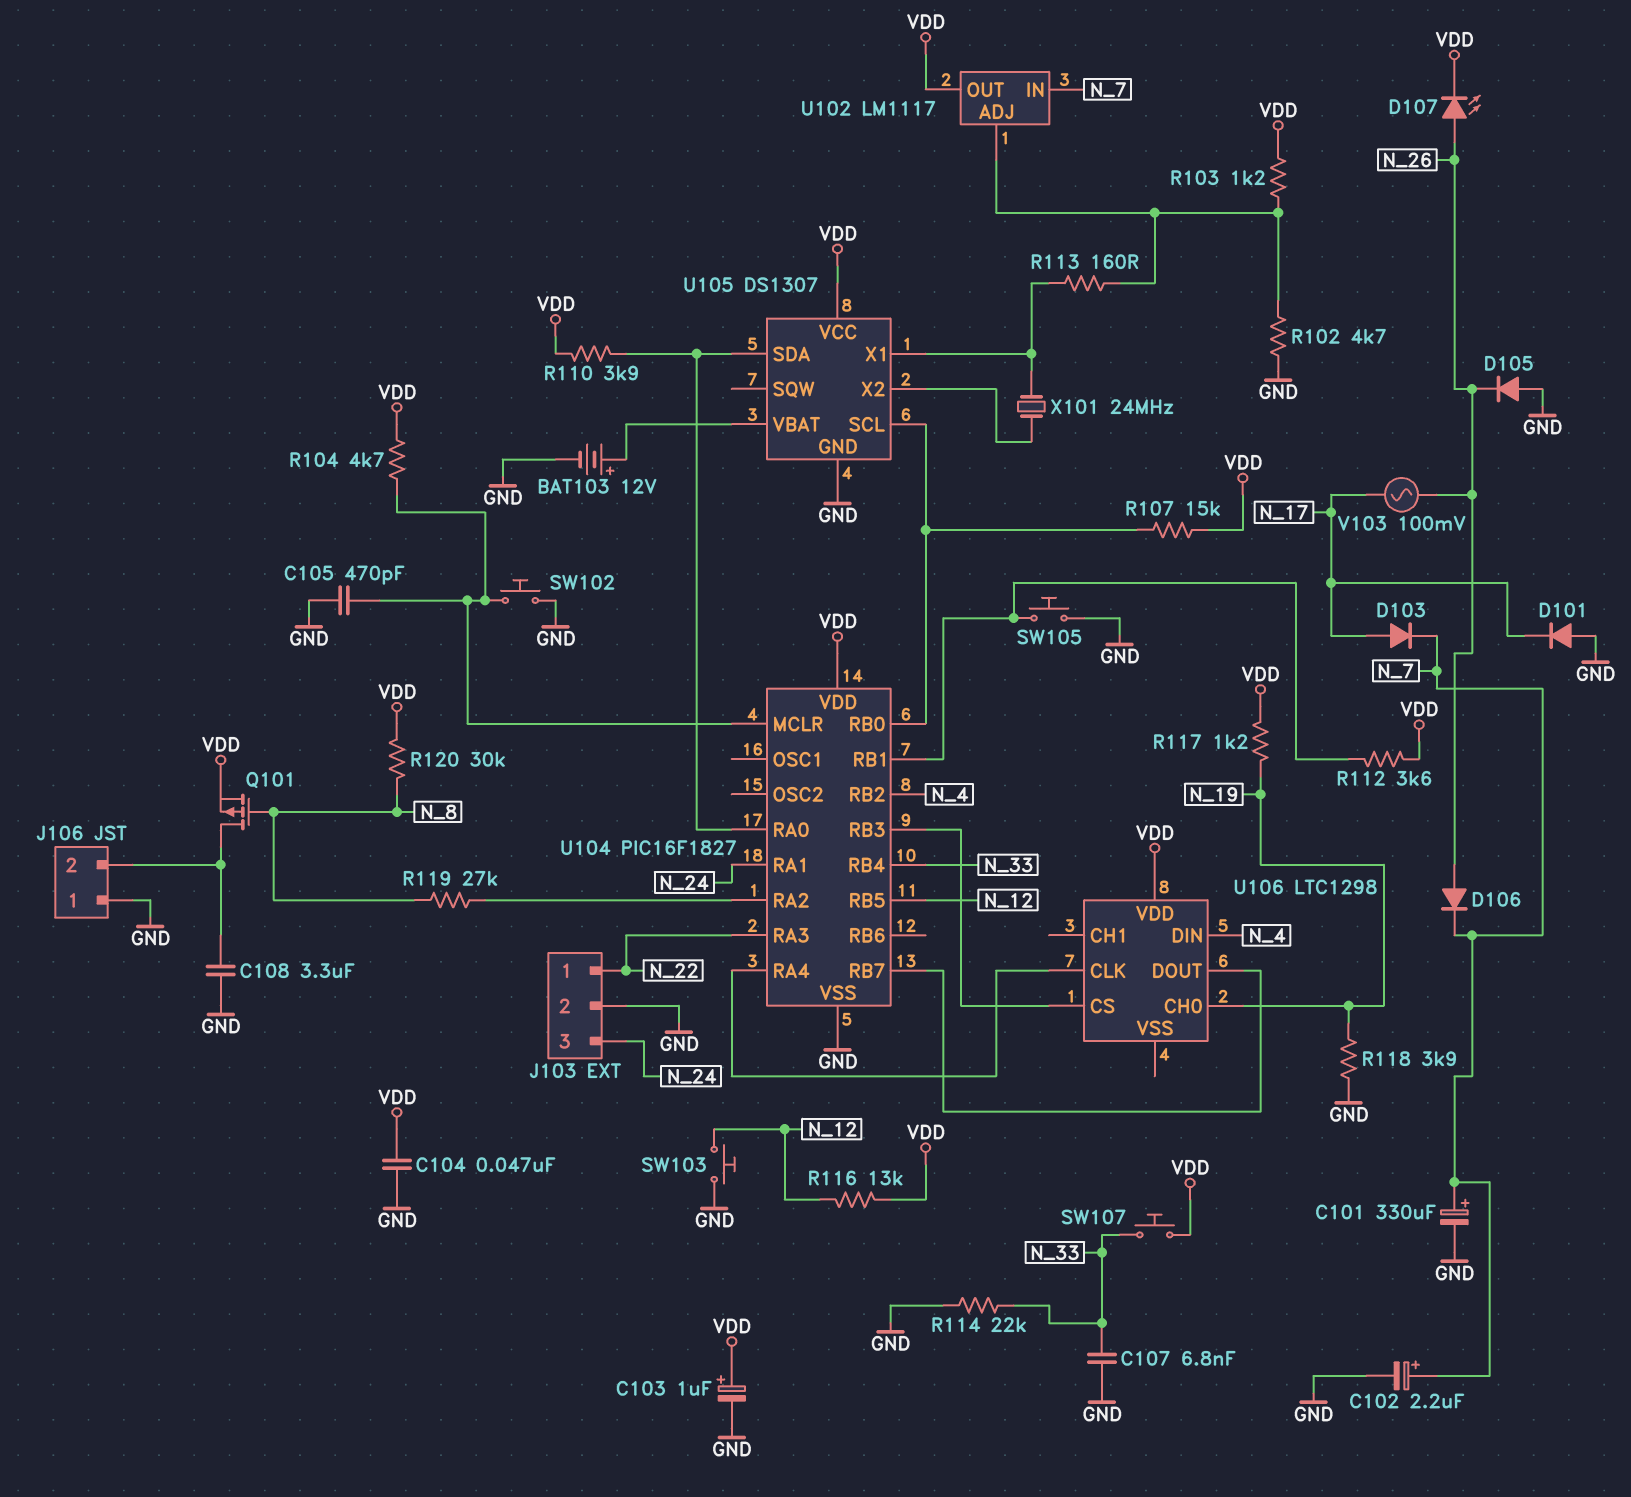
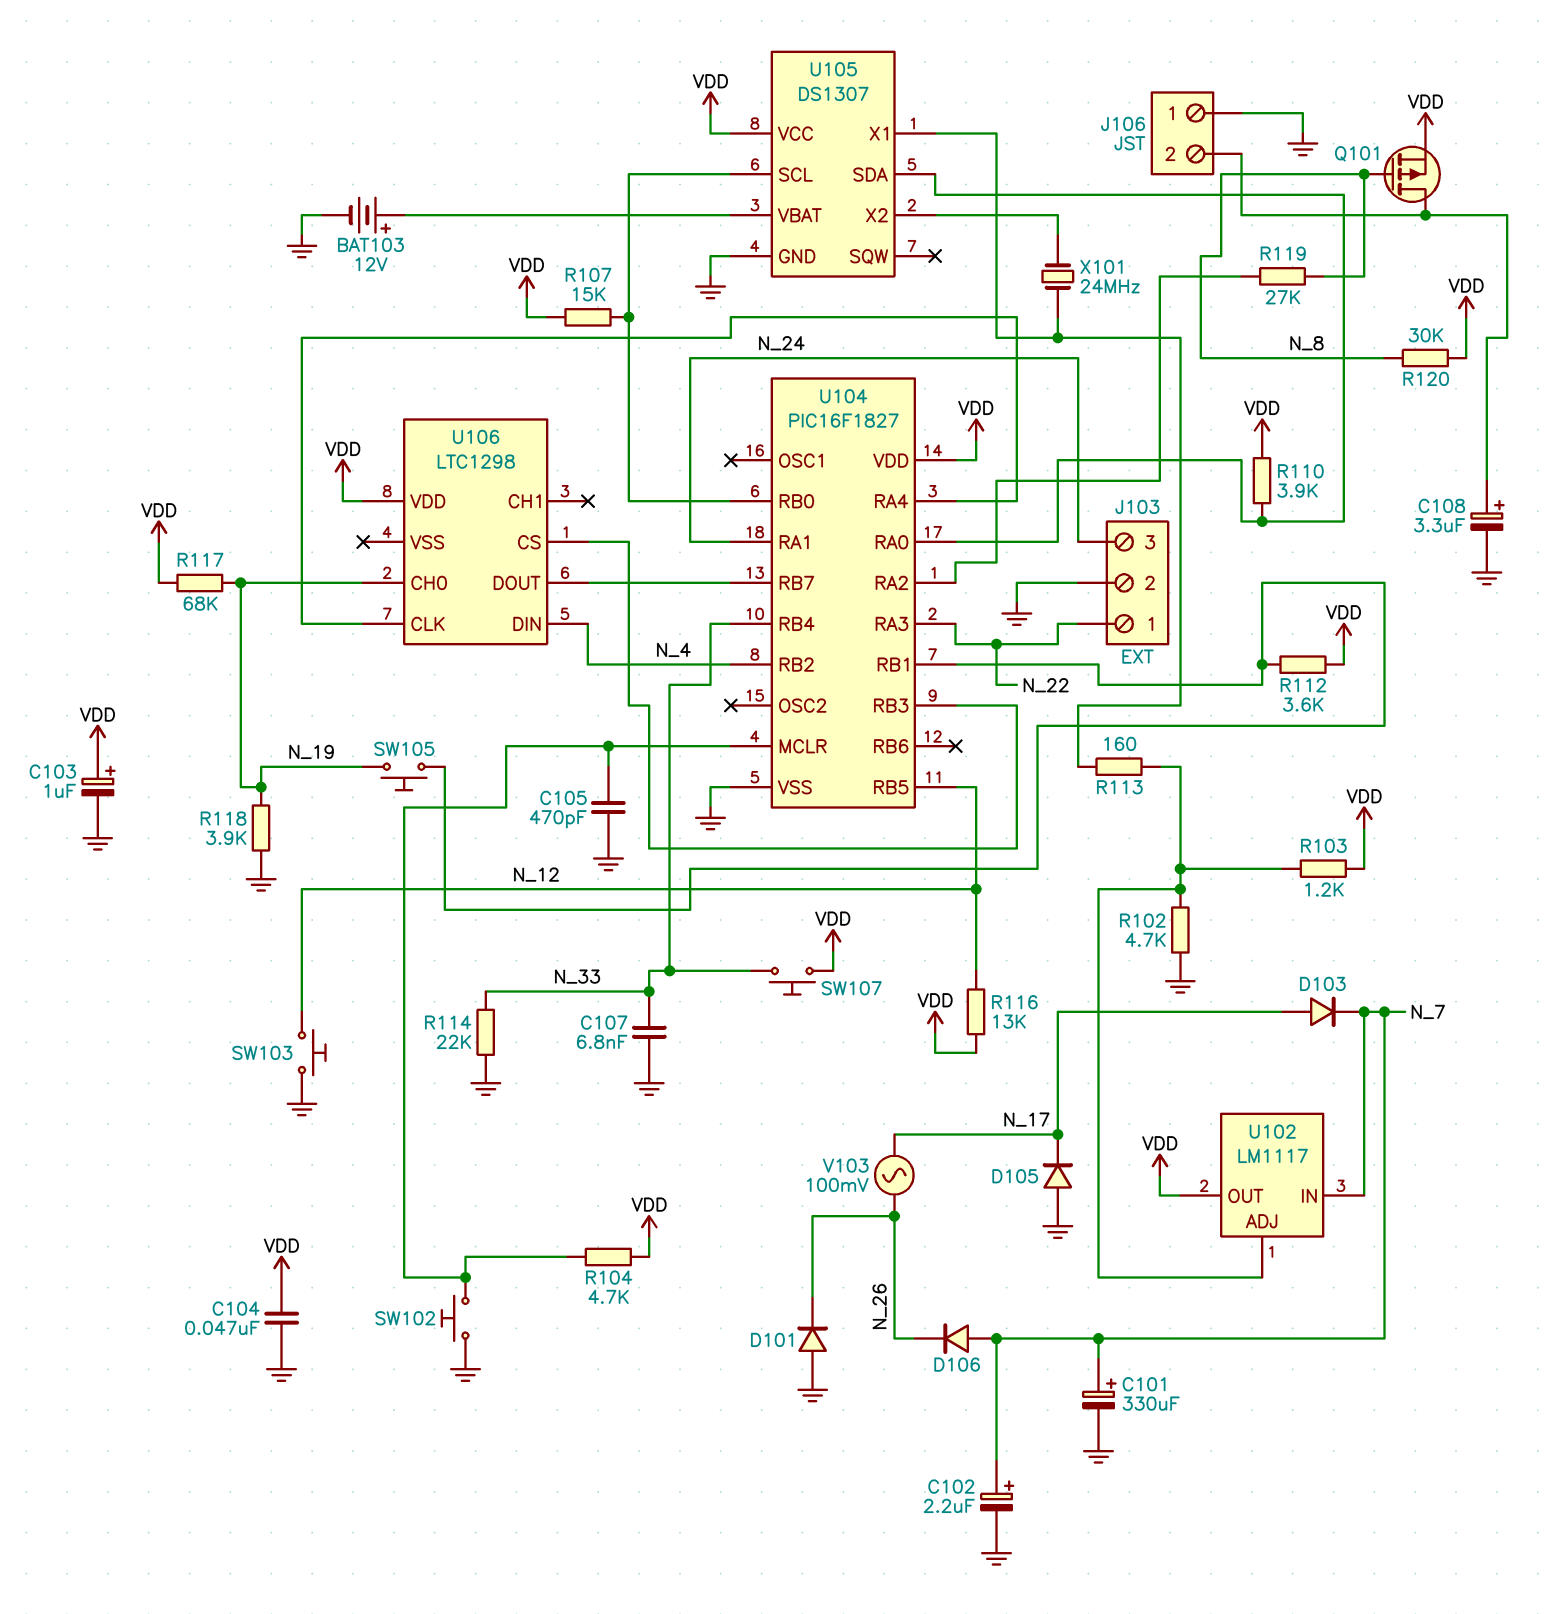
C108: 3.3uF (GND, J106/2) -> 3.3uF (plus J106/2, minus GND)
D101: diode (A GND, K N_17) -> diode (A GND, K N_26)
D105: diode (A GND, K N_26) -> diode (A GND, K N_17)
D106: diode (A N_26, K N_7) -> diode (A N_7, K N_26)
D107: LED (A N_26, K VDD) -> none
R117: 1.2k (N_19, VDD) -> 68k (N_19, VDD)
SW105: button (GND, U104/RB1) -> button (N_19, U104/RB1)

